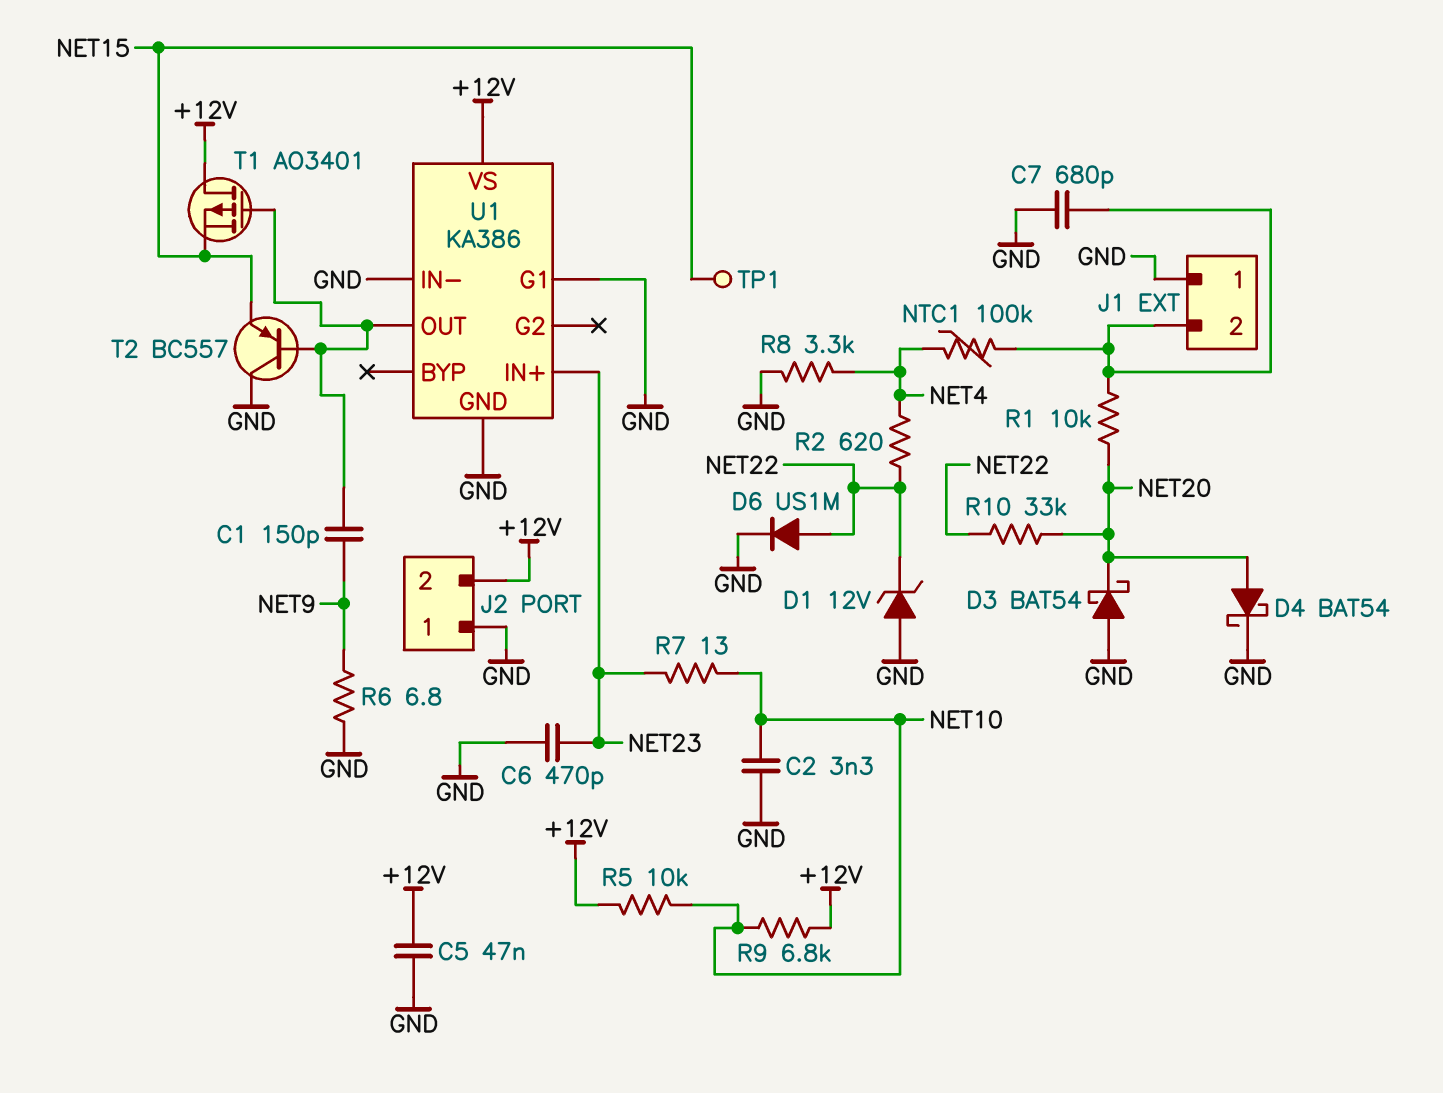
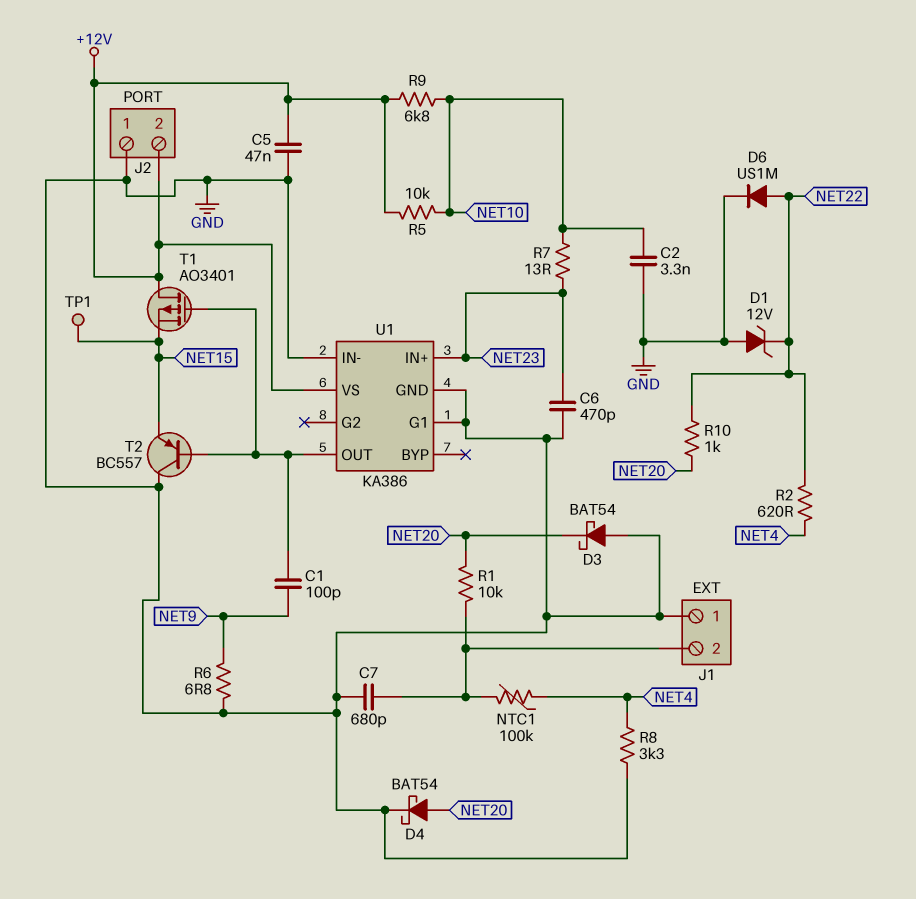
C1: 150pF (NET9, U1/OUT) -> 100pF (NET9, U1/OUT)
R10: 33k (NET20, NET22) -> 1k (NET20, NET22)

